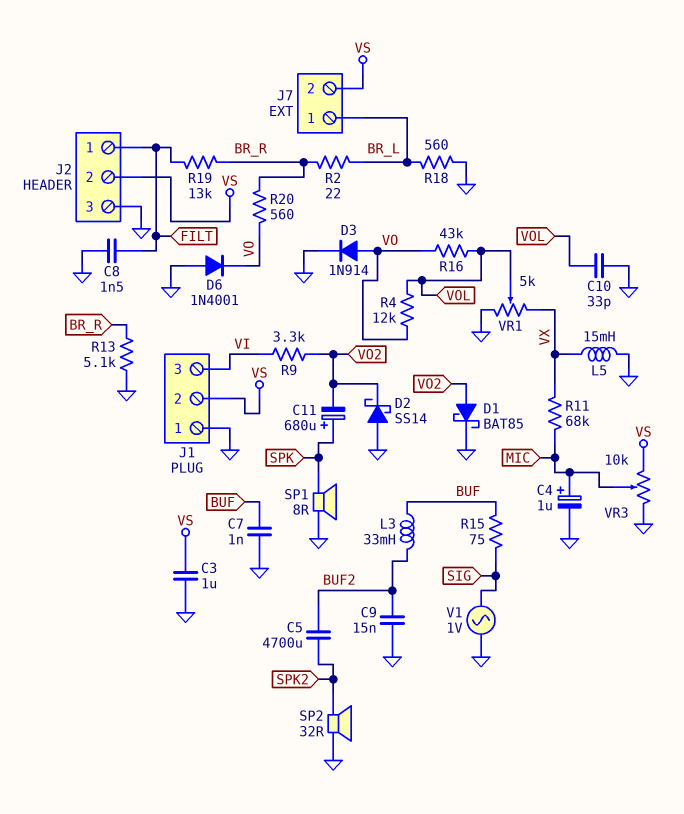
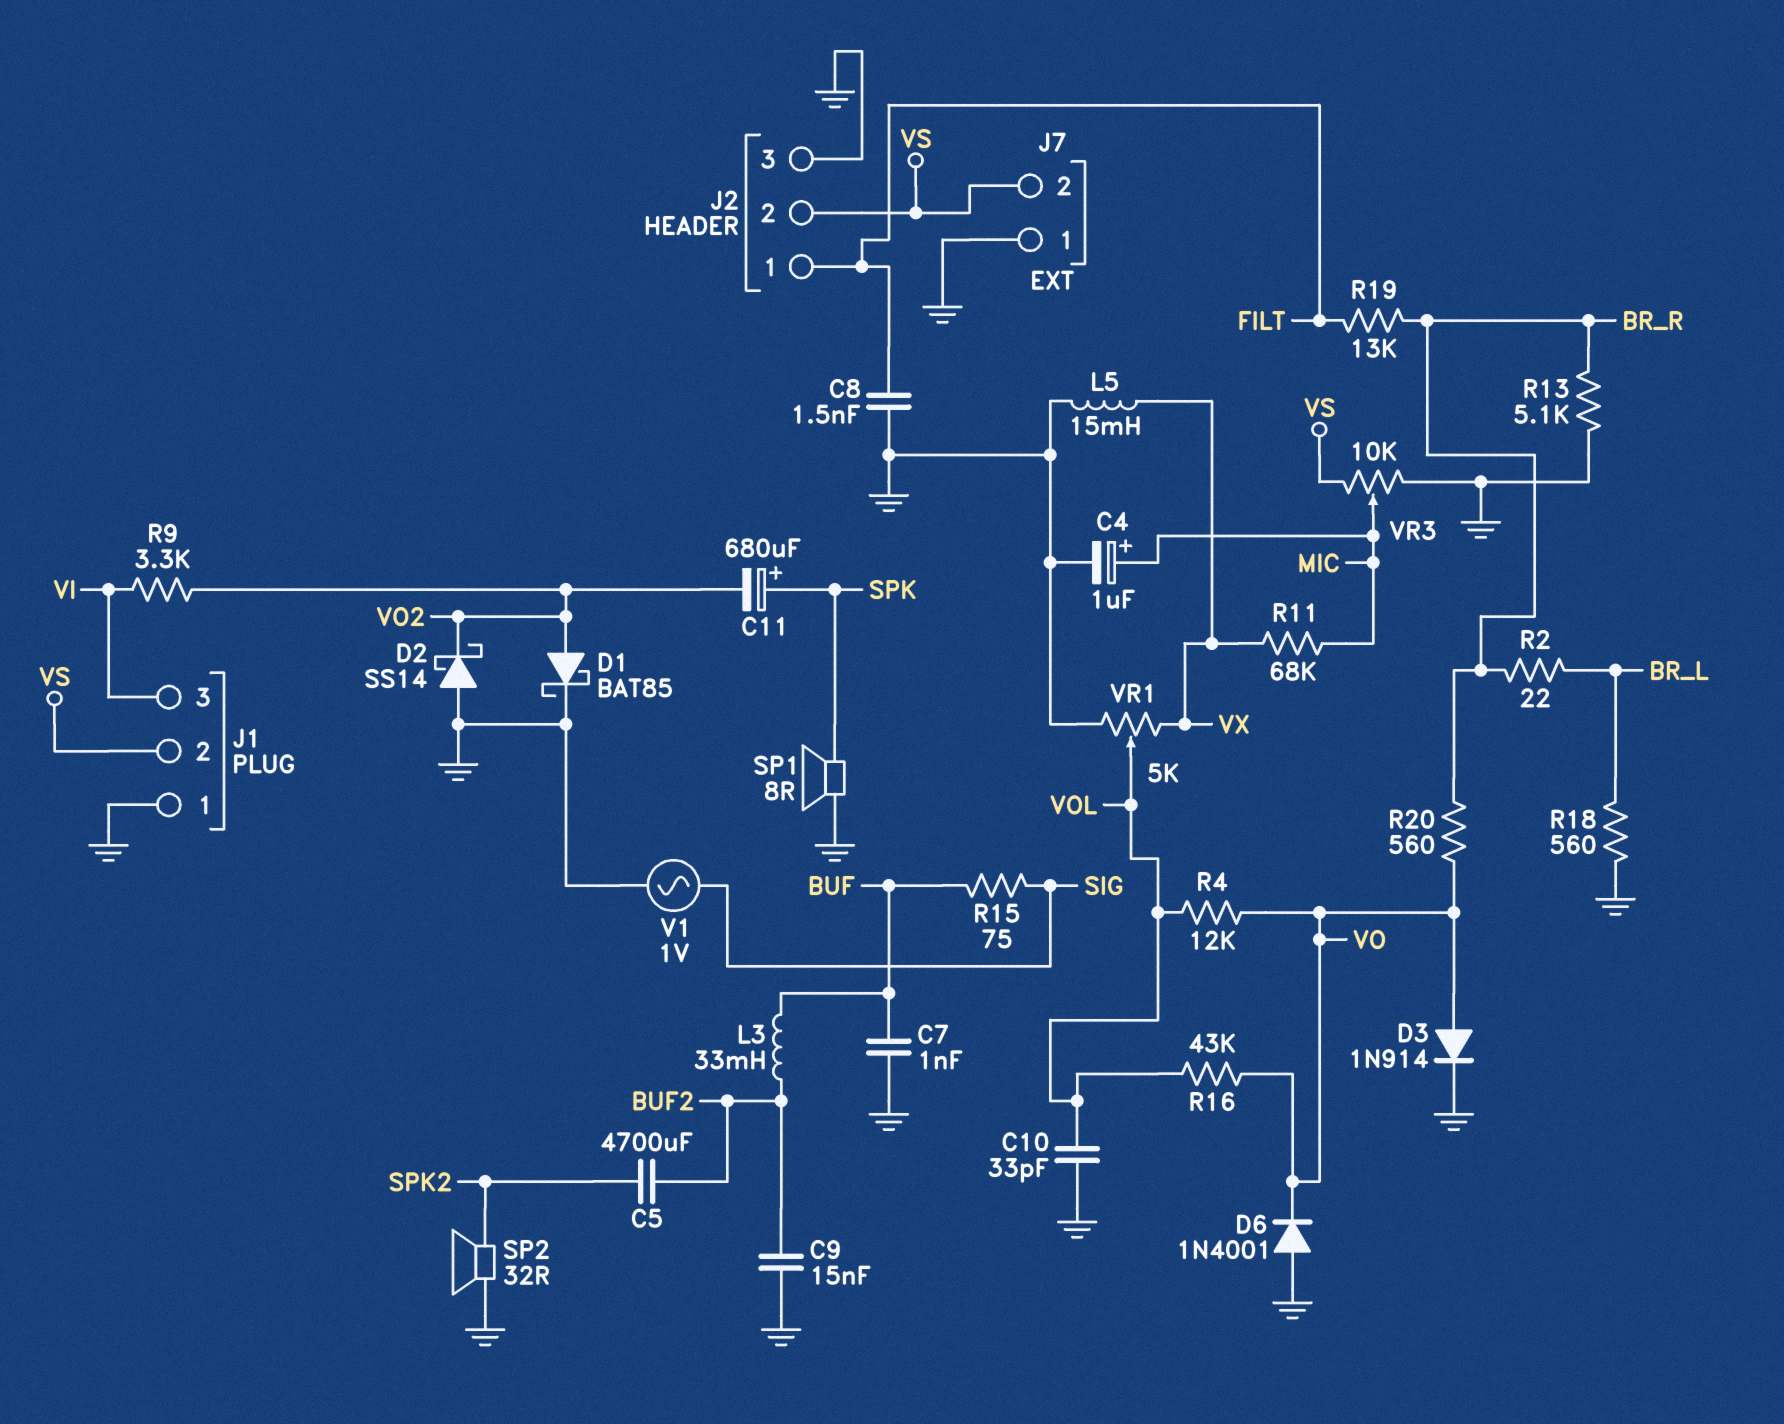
C3: 1uF (GND, VS) -> none
J7 pin 1: BR_L -> GND

